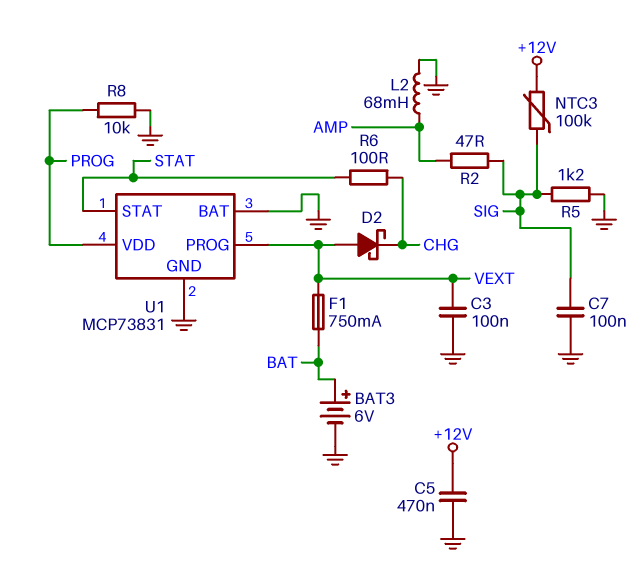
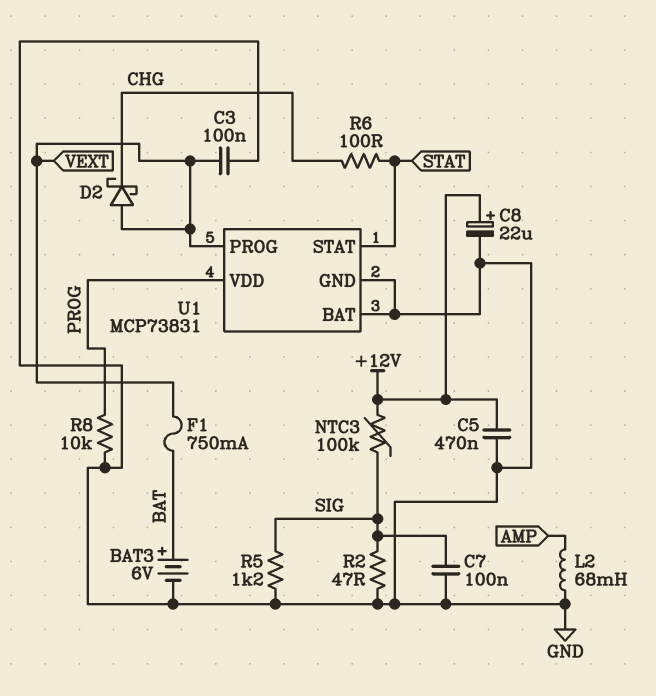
C8: none -> 22uF (plus +12V, minus GND)
R2: 47 (AMP, SIG) -> 47 (GND, SIG)

